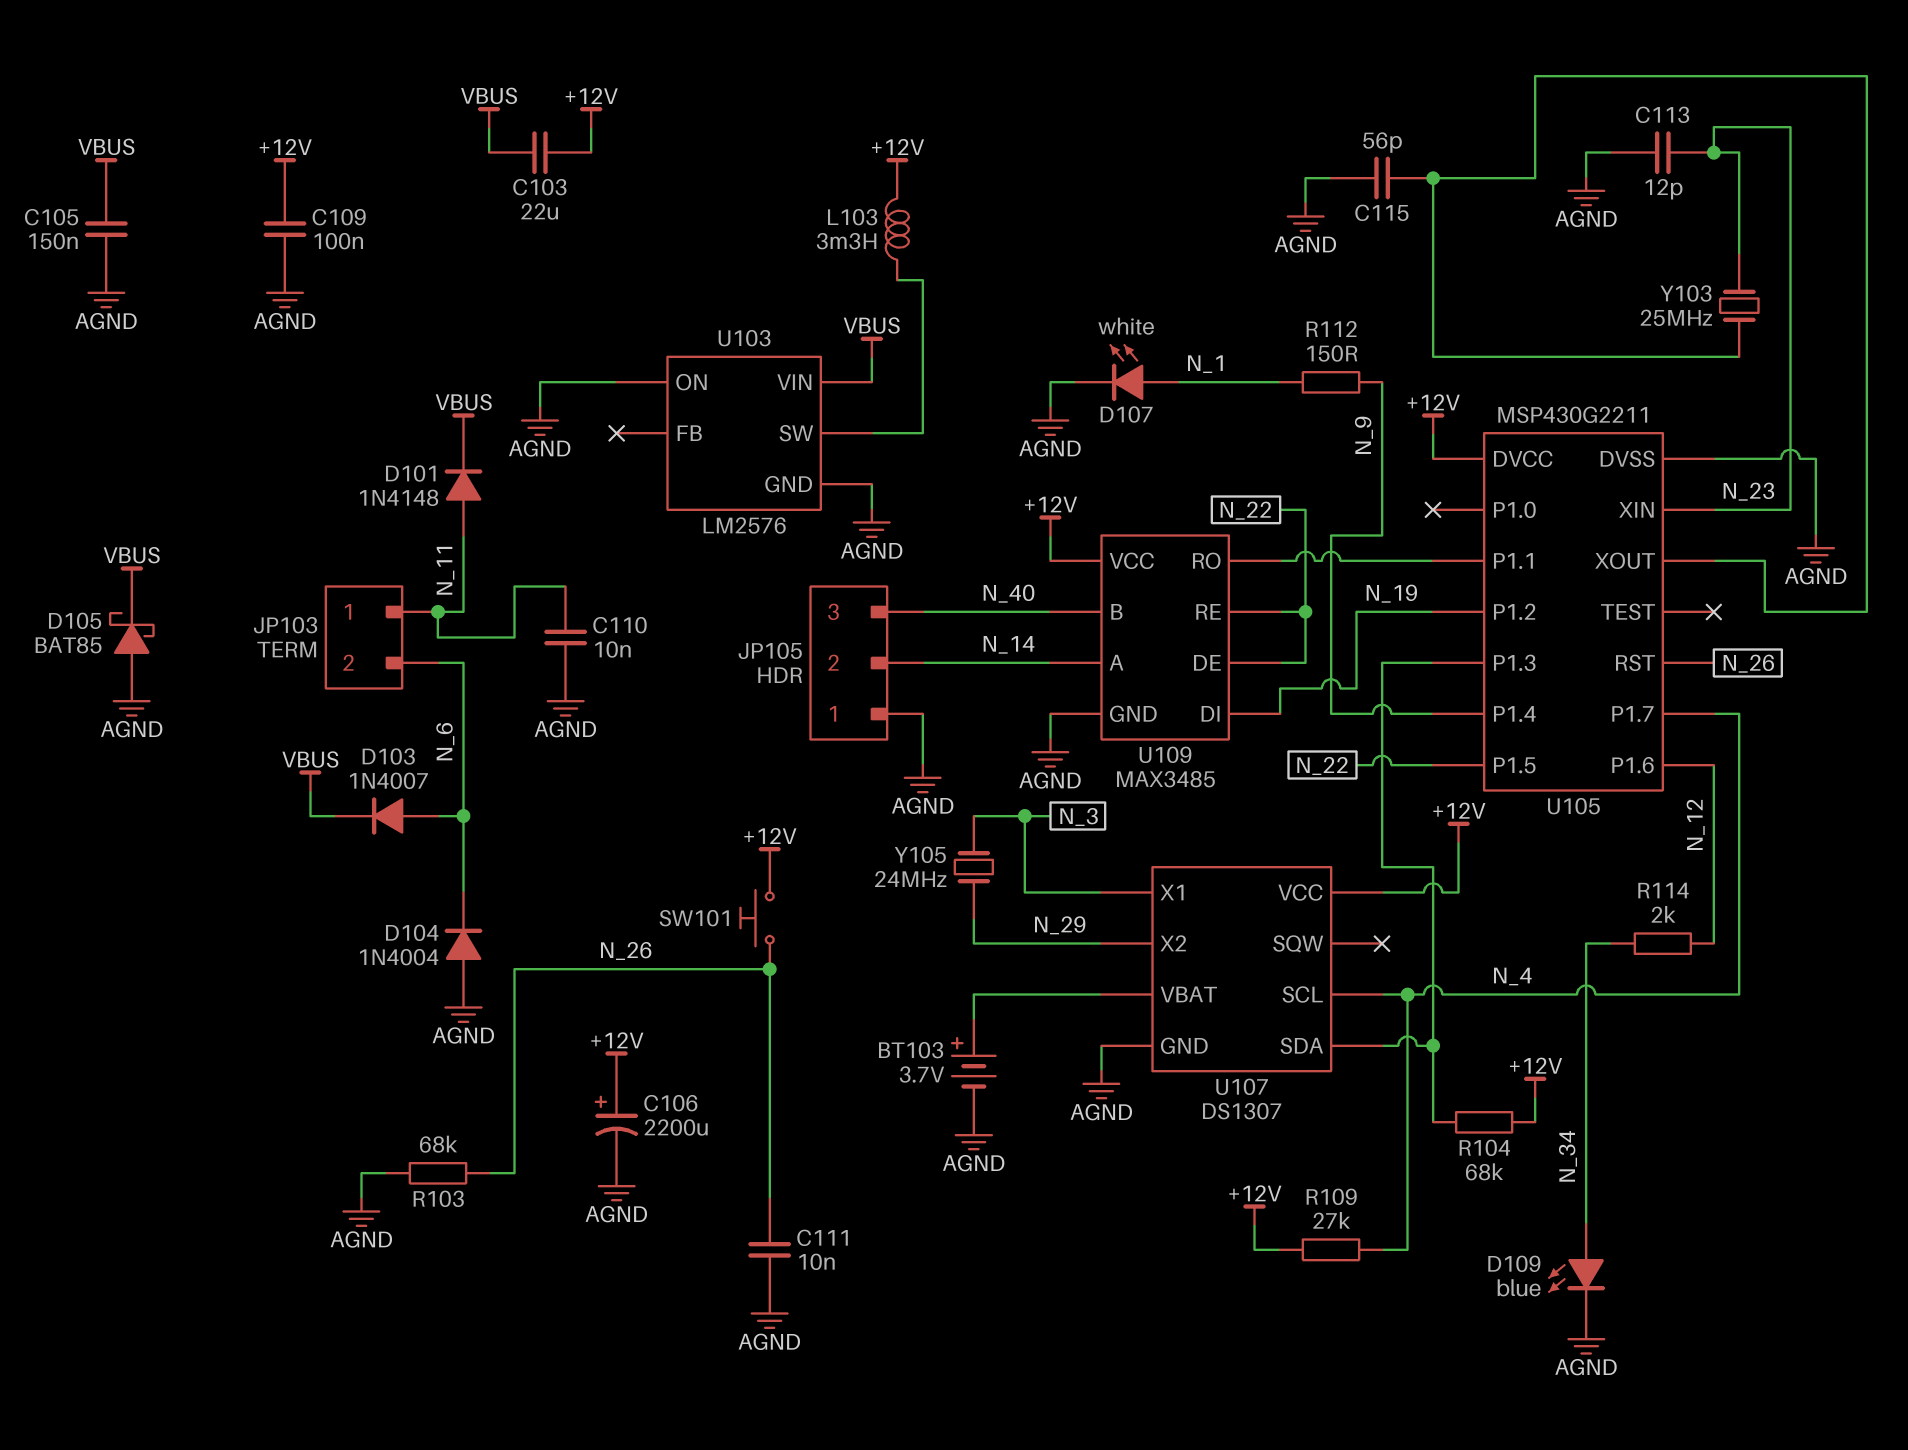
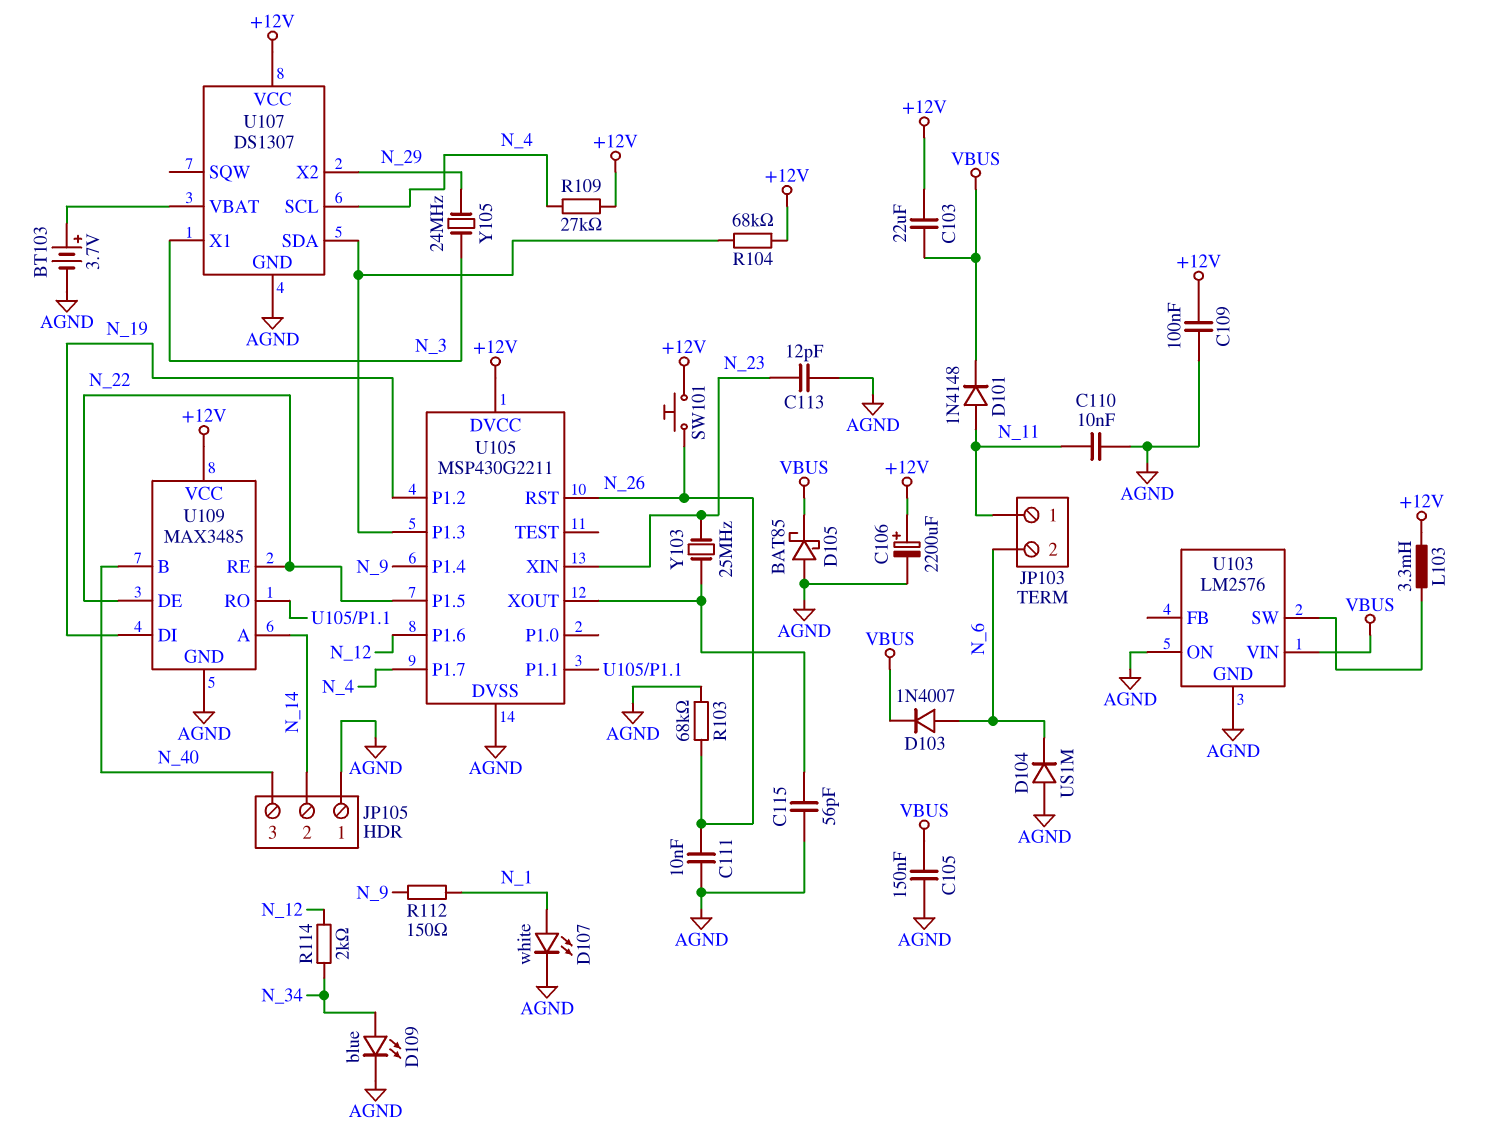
D104: diode 1N4004 (A AGND, K N_6) -> diode US1M (A AGND, K N_6)

